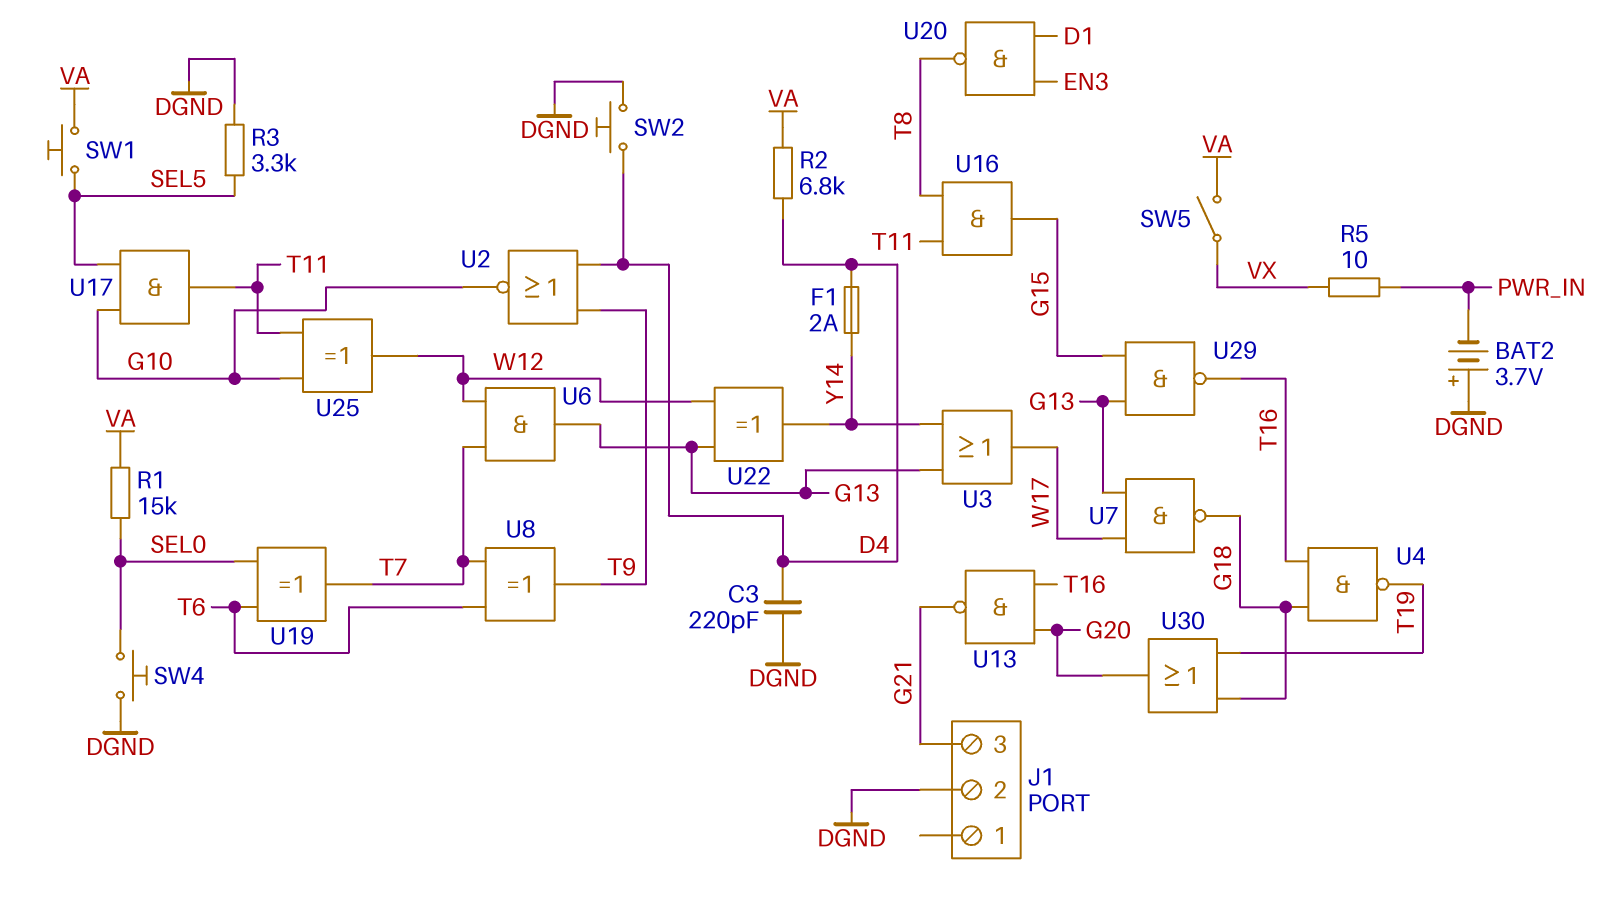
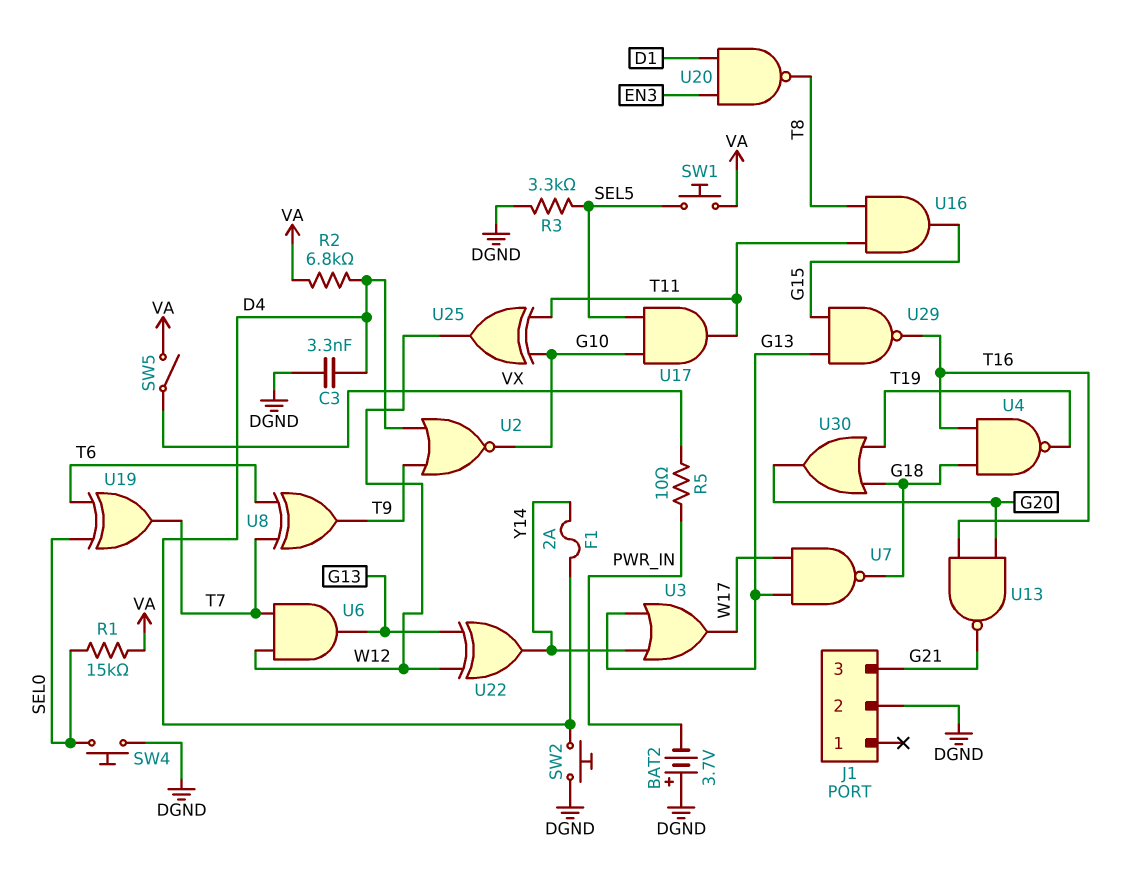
C3: 220pF (D4, DGND) -> 3.3nF (D4, DGND)

